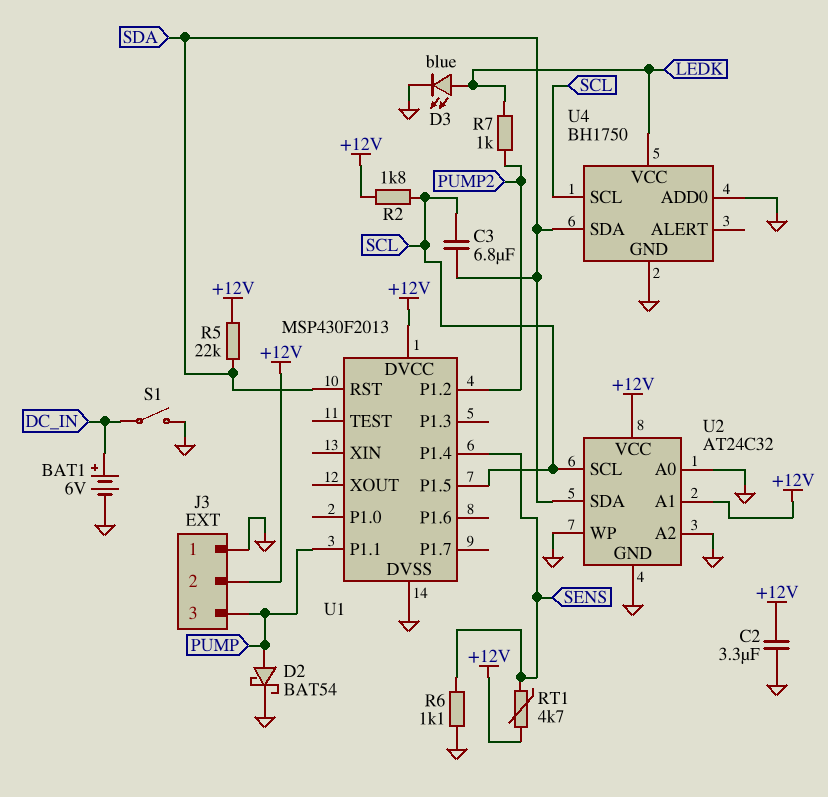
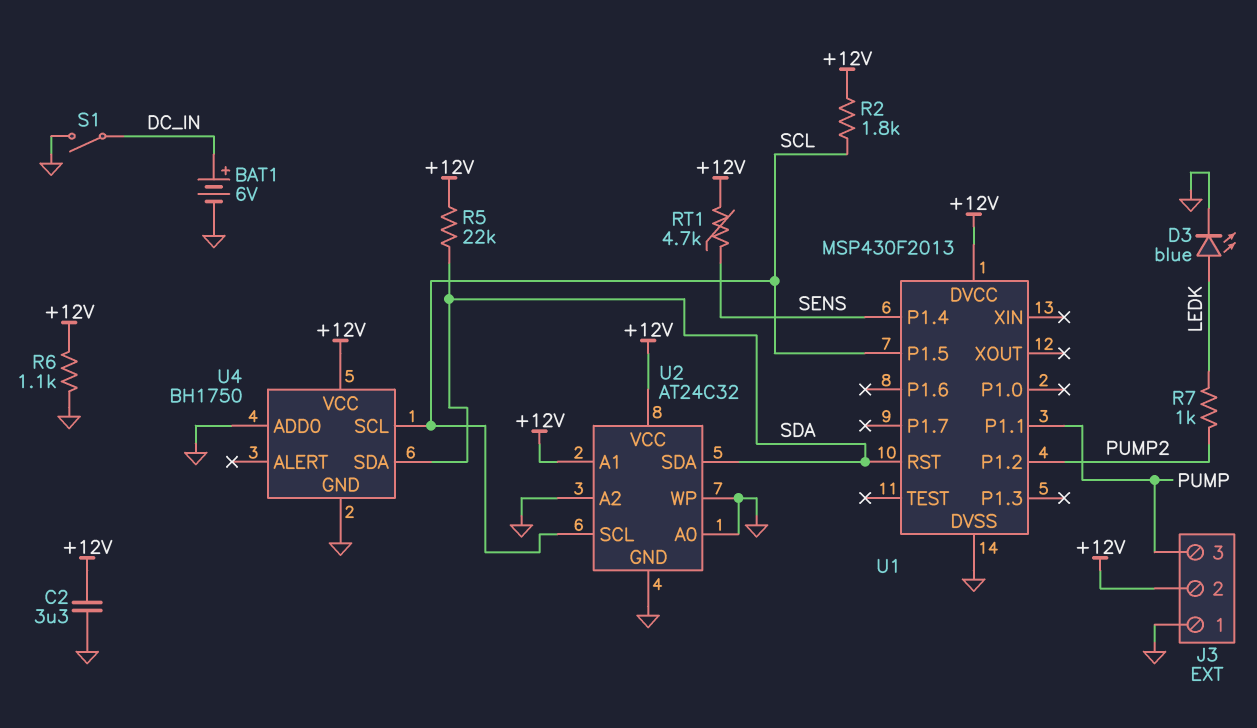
C3: 6.8uF (SCL, SDA) -> none
D2: schottky BAT54 (A PUMP, K GND) -> none
R6: 1.1k (GND, SENS) -> 1.1k (+12V, GND)
U4 pin VCC: LEDK -> +12V

